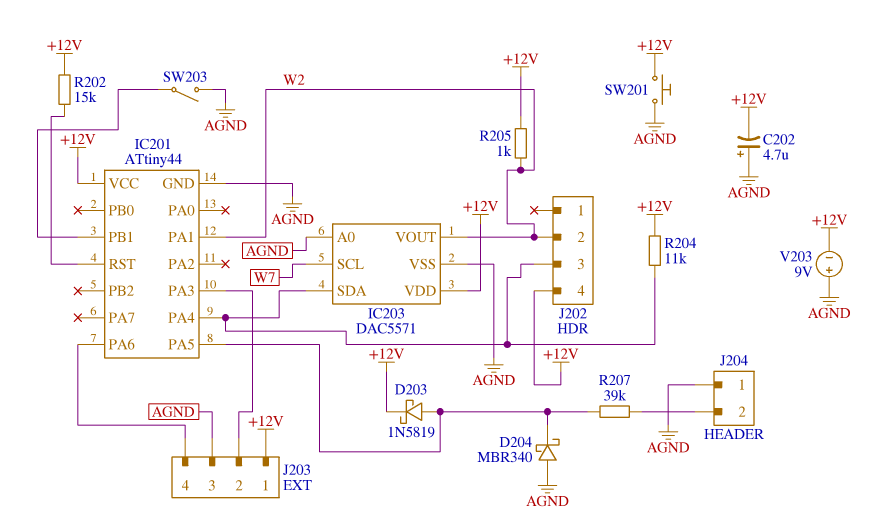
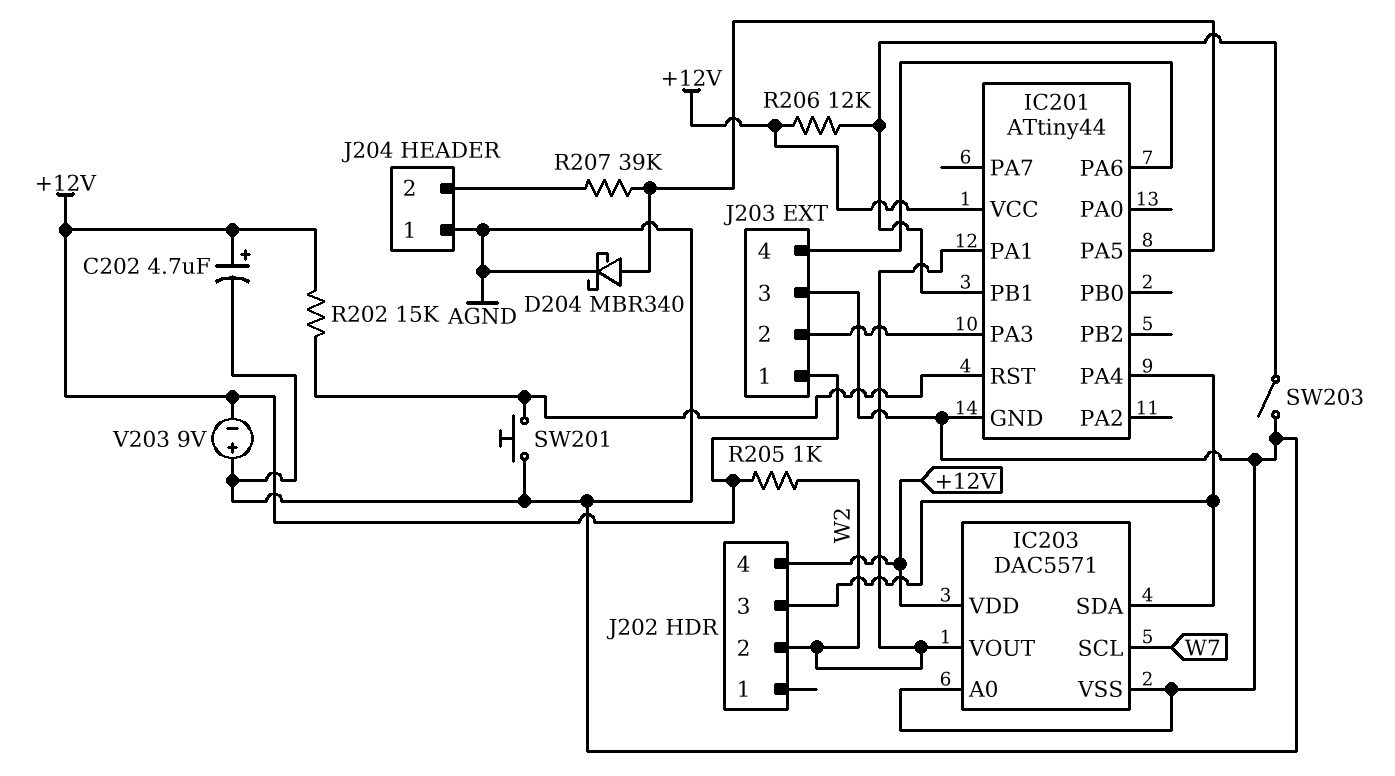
C202: 4.7uF (plus AGND, minus +12V) -> 4.7uF (plus +12V, minus AGND)
D203: schottky 1N5819 (A IC201/PA5, K +12V) -> none
D204: schottky MBR340 (A AGND, K IC201/PA5) -> schottky MBR340 (A IC201/PA5, K AGND)
R204: 11k (+12V, IC201/PA4) -> none
R206: none -> 12k (+12V, IC201/PB1)
SW201: button (+12V, AGND) -> button (AGND, IC201/RST)

